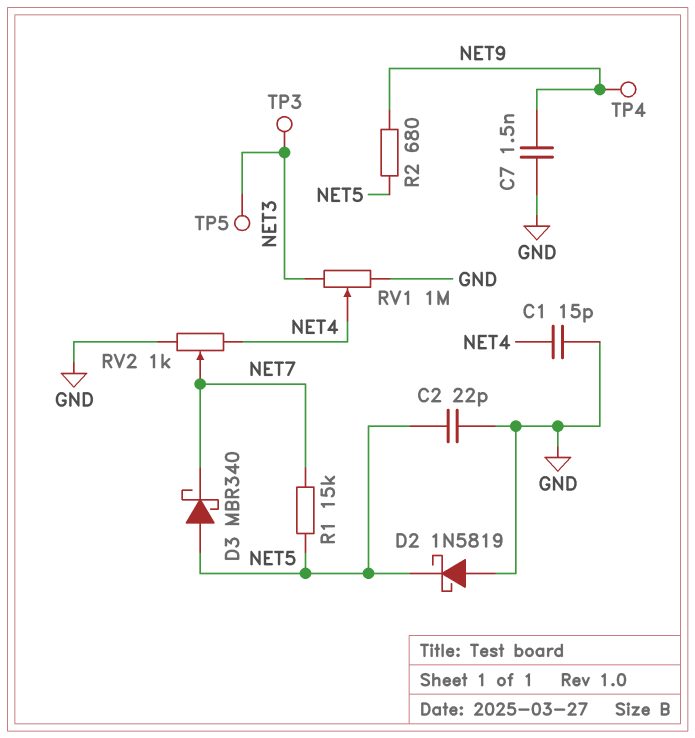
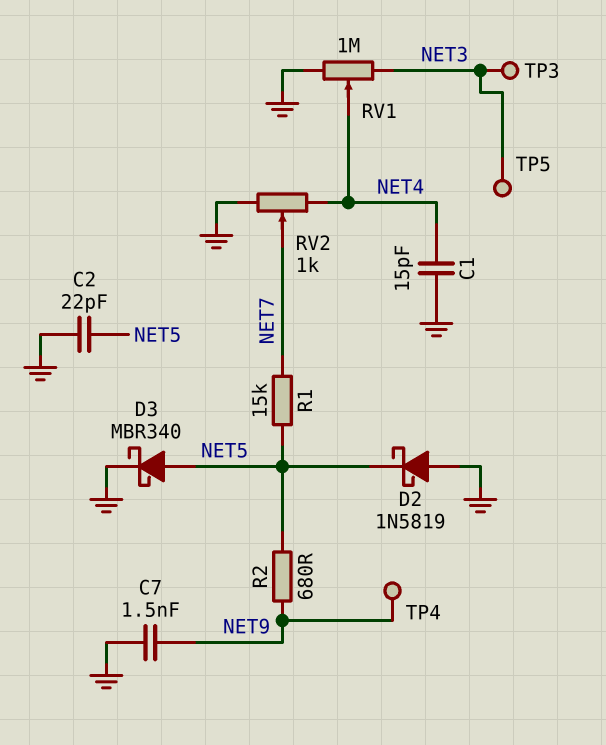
D3: schottky MBR340 (A NET5, K NET7) -> schottky MBR340 (A NET5, K GND)

